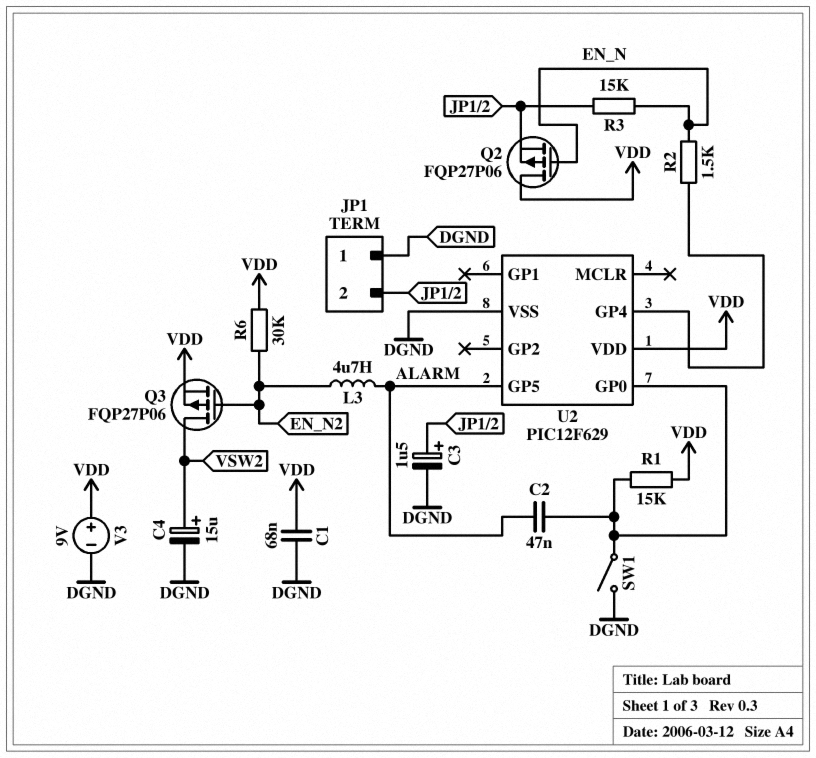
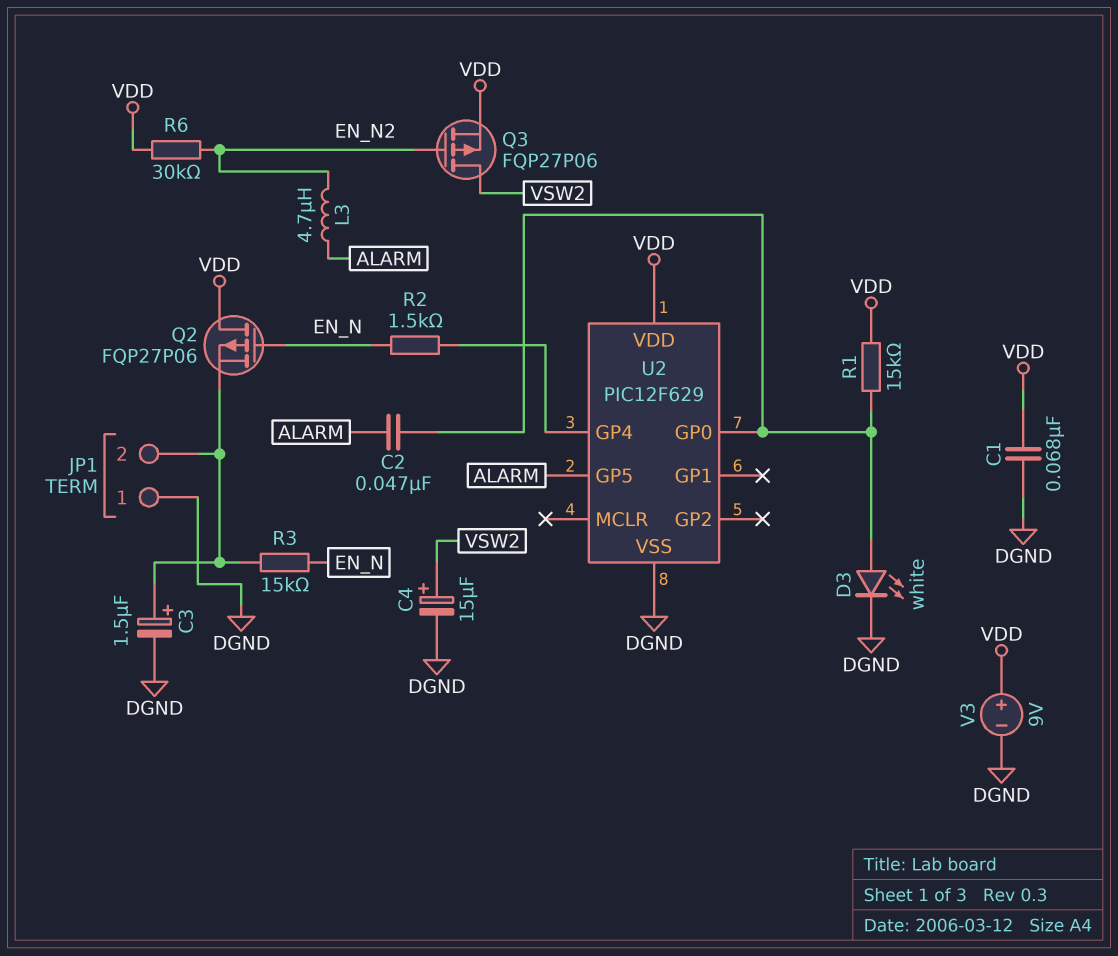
D3: none -> LED white (A U2/GP0, K DGND)
SW1: switch (DGND, U2/GP0) -> none

